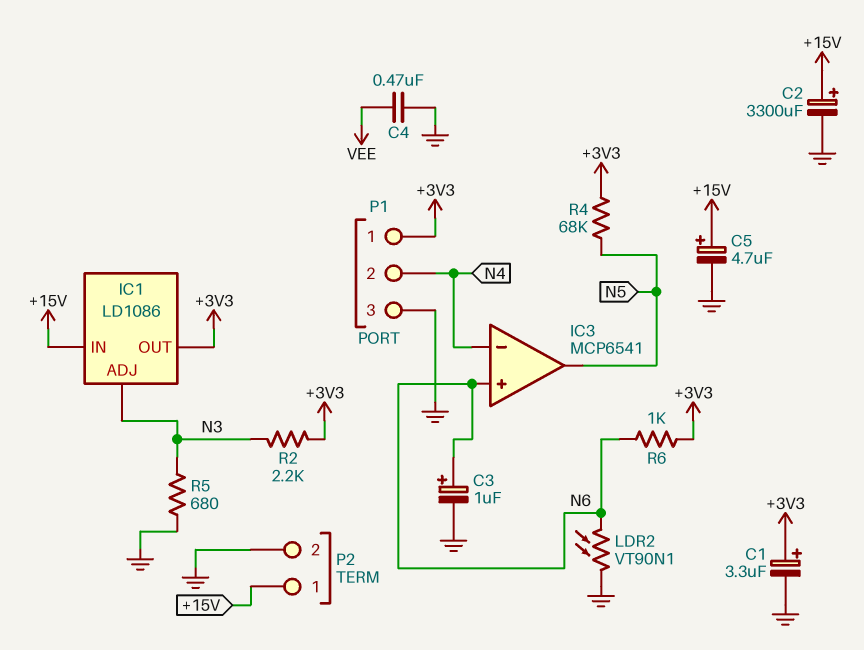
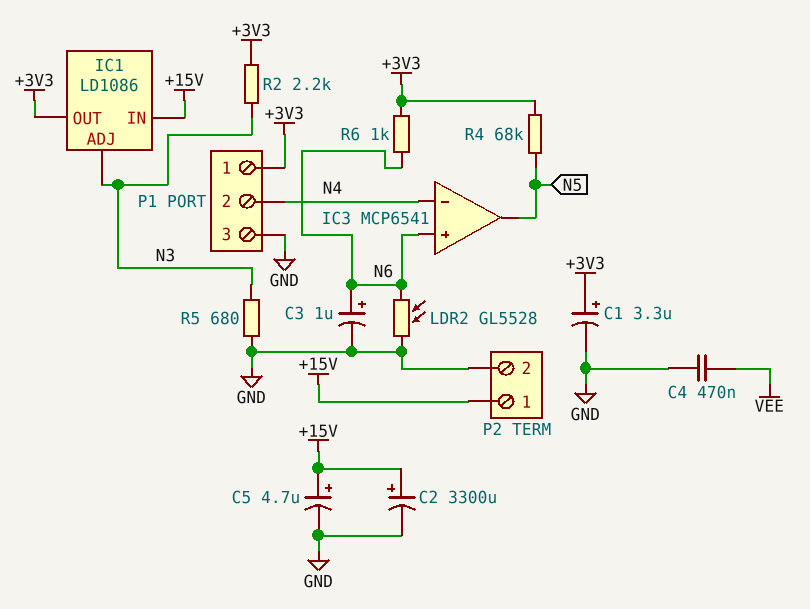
LDR2: VT90N1 (GND, N6) -> GL5528 (GND, N6)

